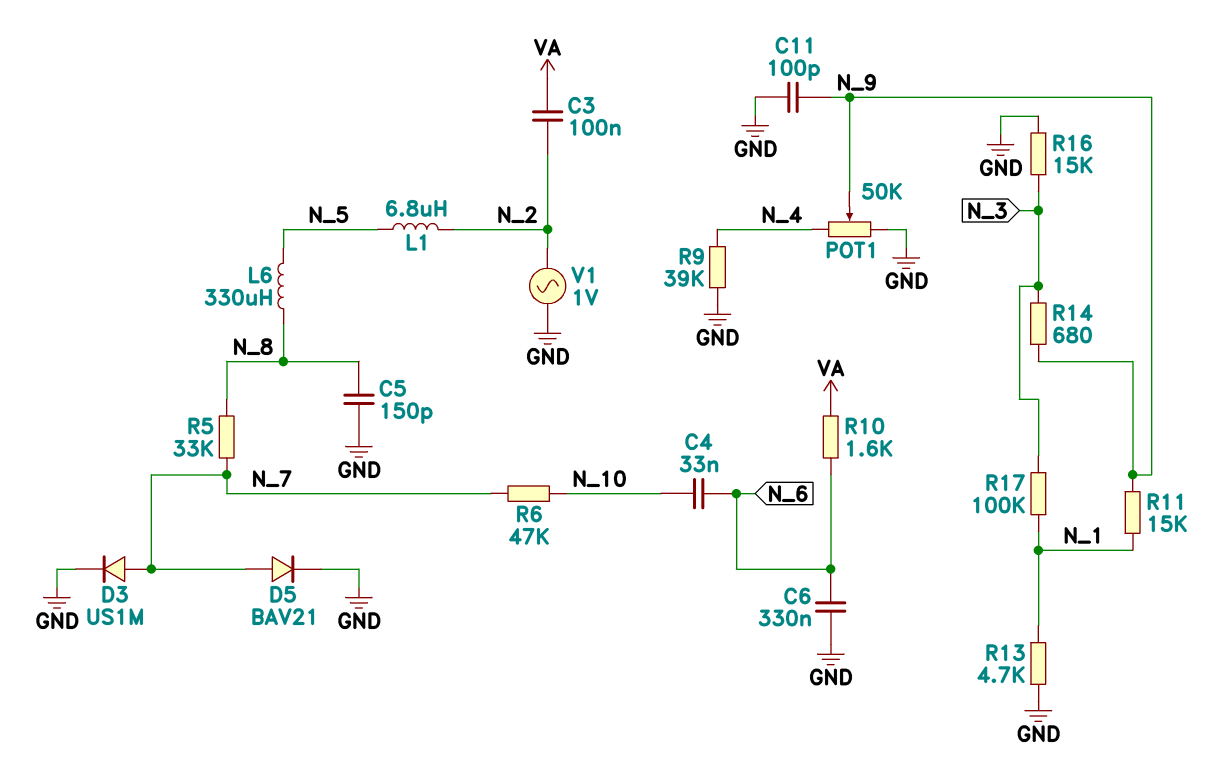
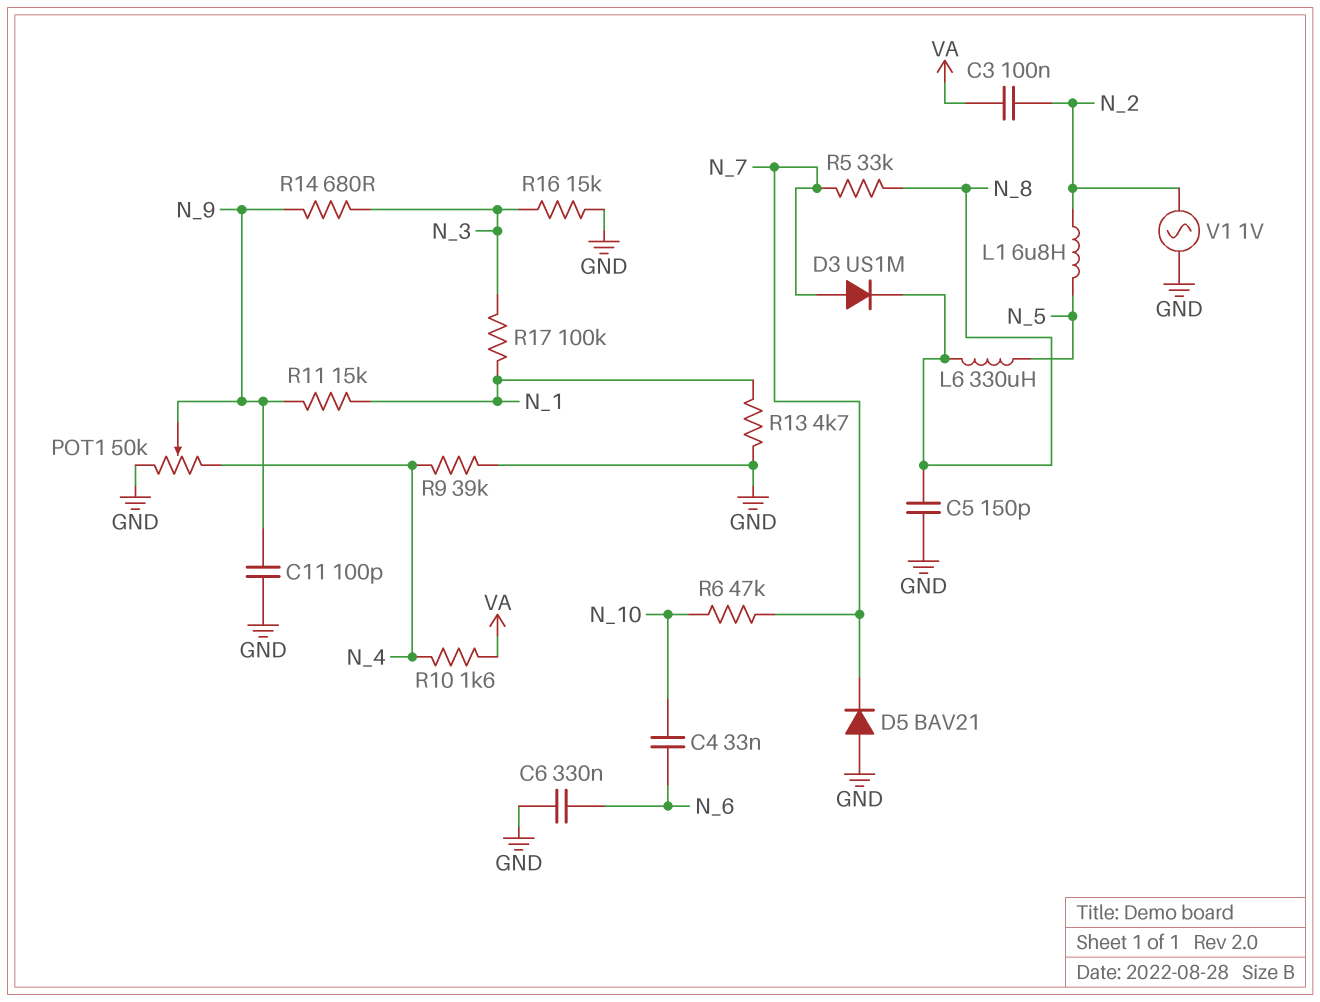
D3: diode US1M (A N_7, K GND) -> diode US1M (A N_7, K N_8)
D5: diode BAV21 (A N_7, K GND) -> diode BAV21 (A GND, K N_7)
R10: 1.6k (N_6, VA) -> 1.6k (N_4, VA)

